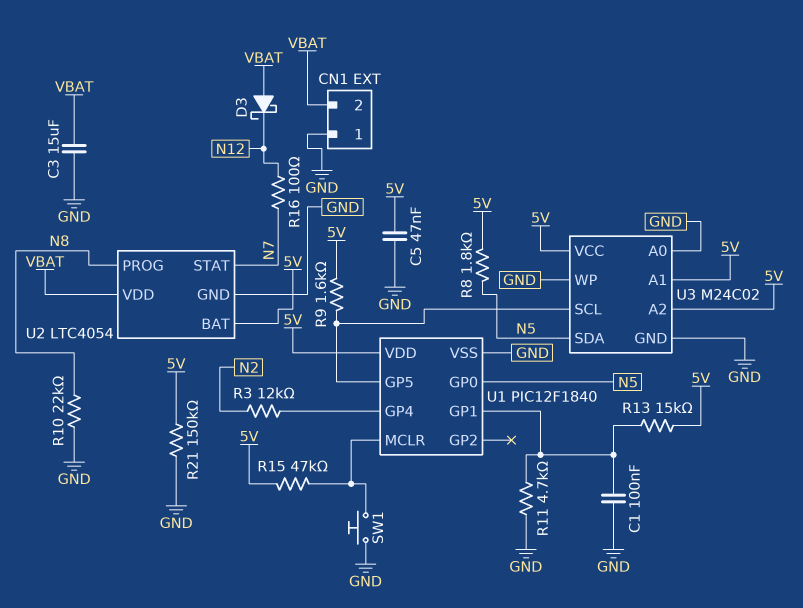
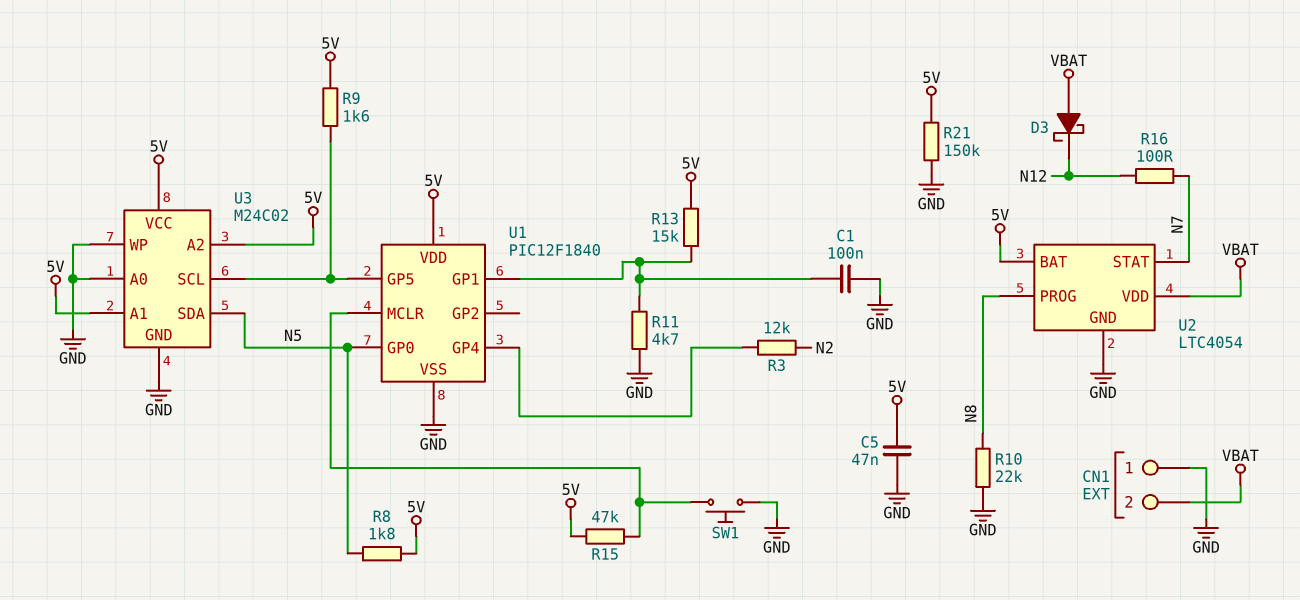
C3: 15uF (GND, VBAT) -> none

